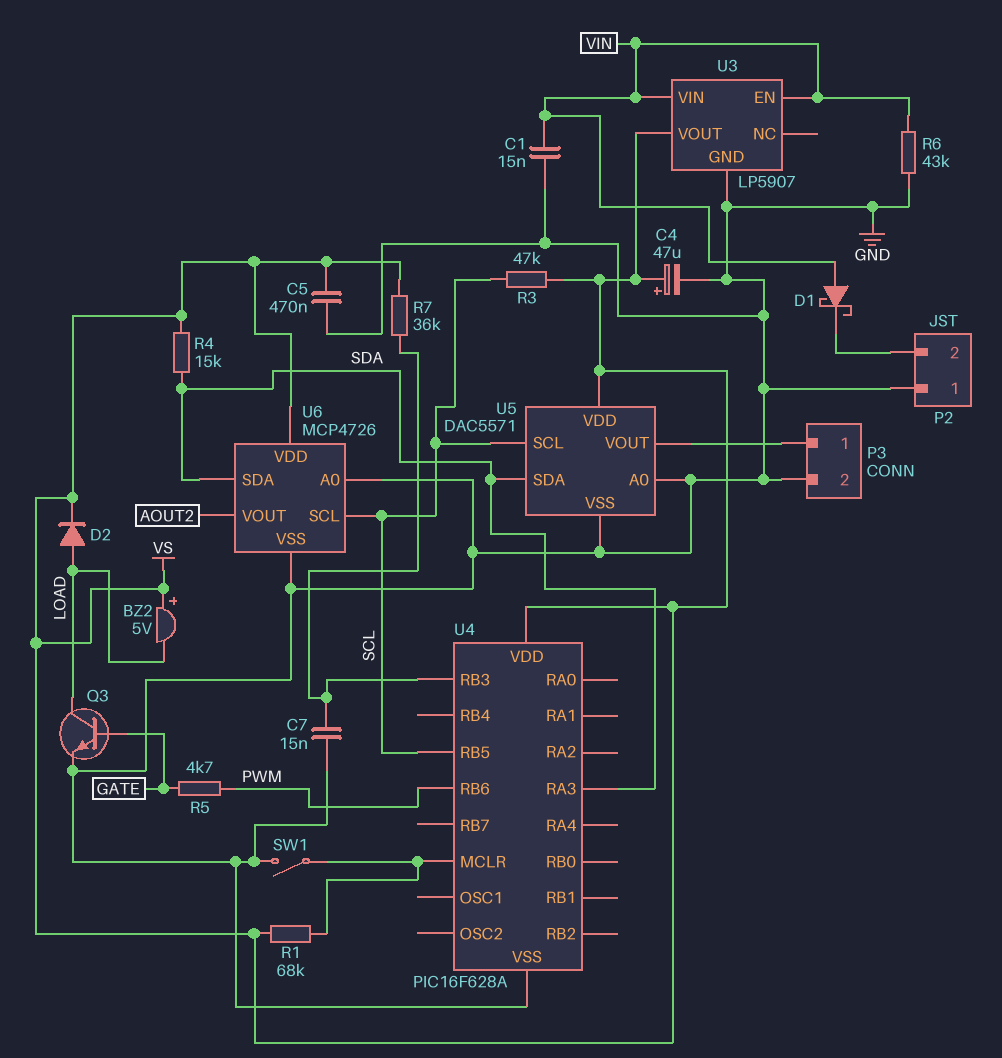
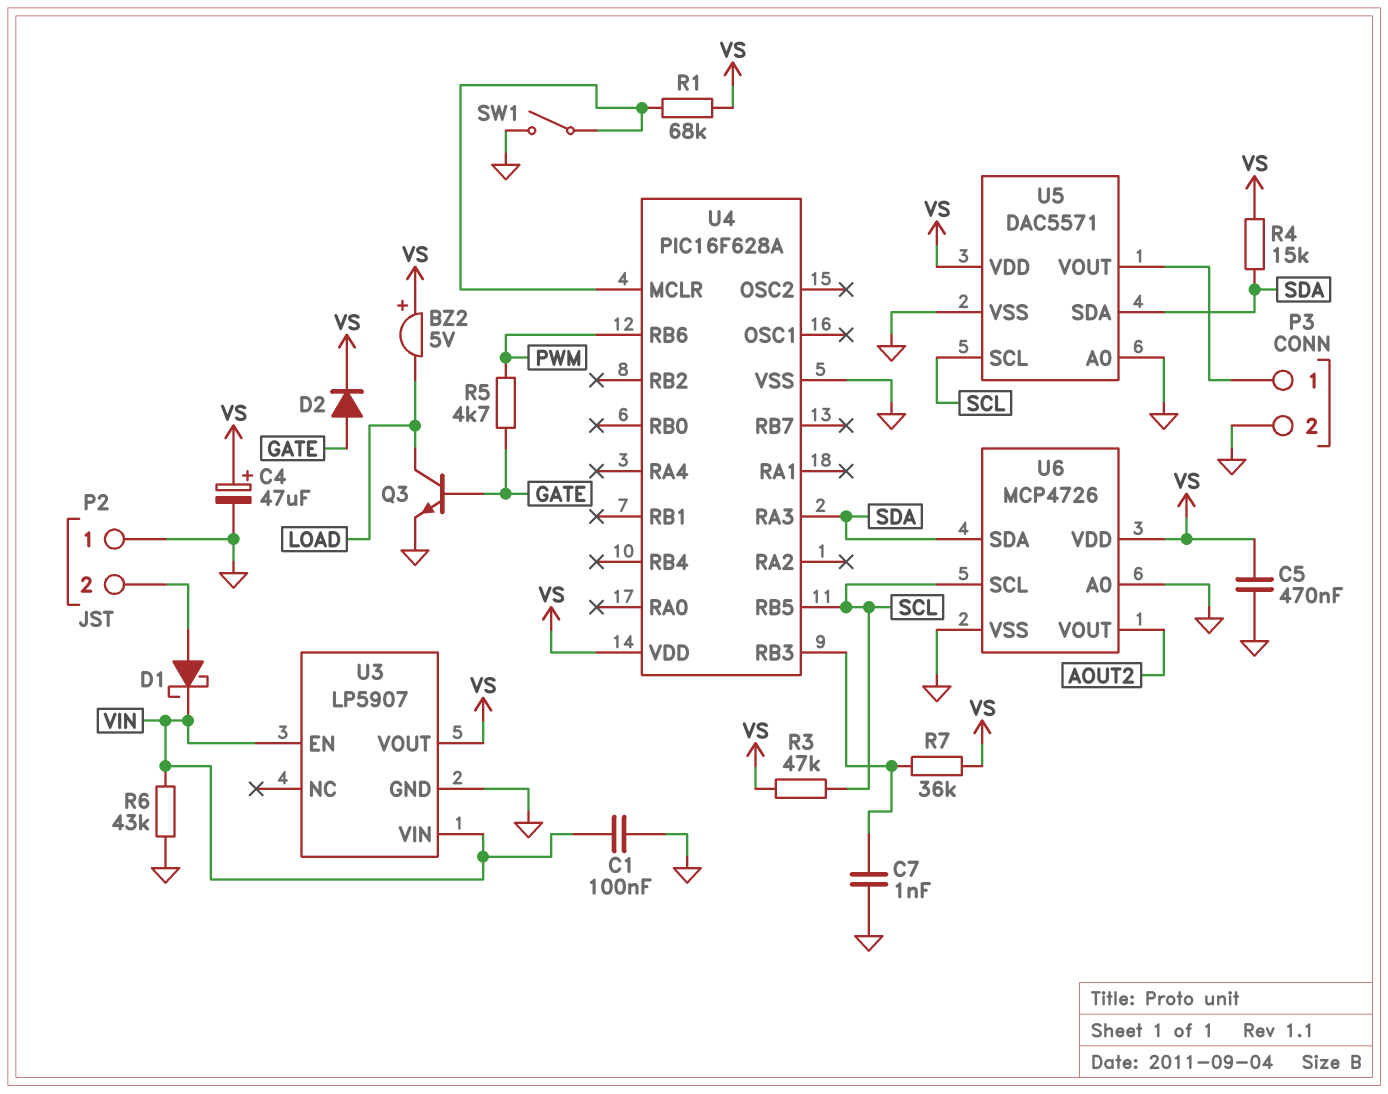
C1: 15nF (GND, VIN) -> 100nF (GND, VIN)
C7: 15nF (GND, U4/RB3) -> 1nF (GND, U4/RB3)
D1: schottky (A VIN, K P2/2) -> schottky (A P2/2, K VIN)
D2: diode (A LOAD, K VS) -> diode (A GATE, K VS)

